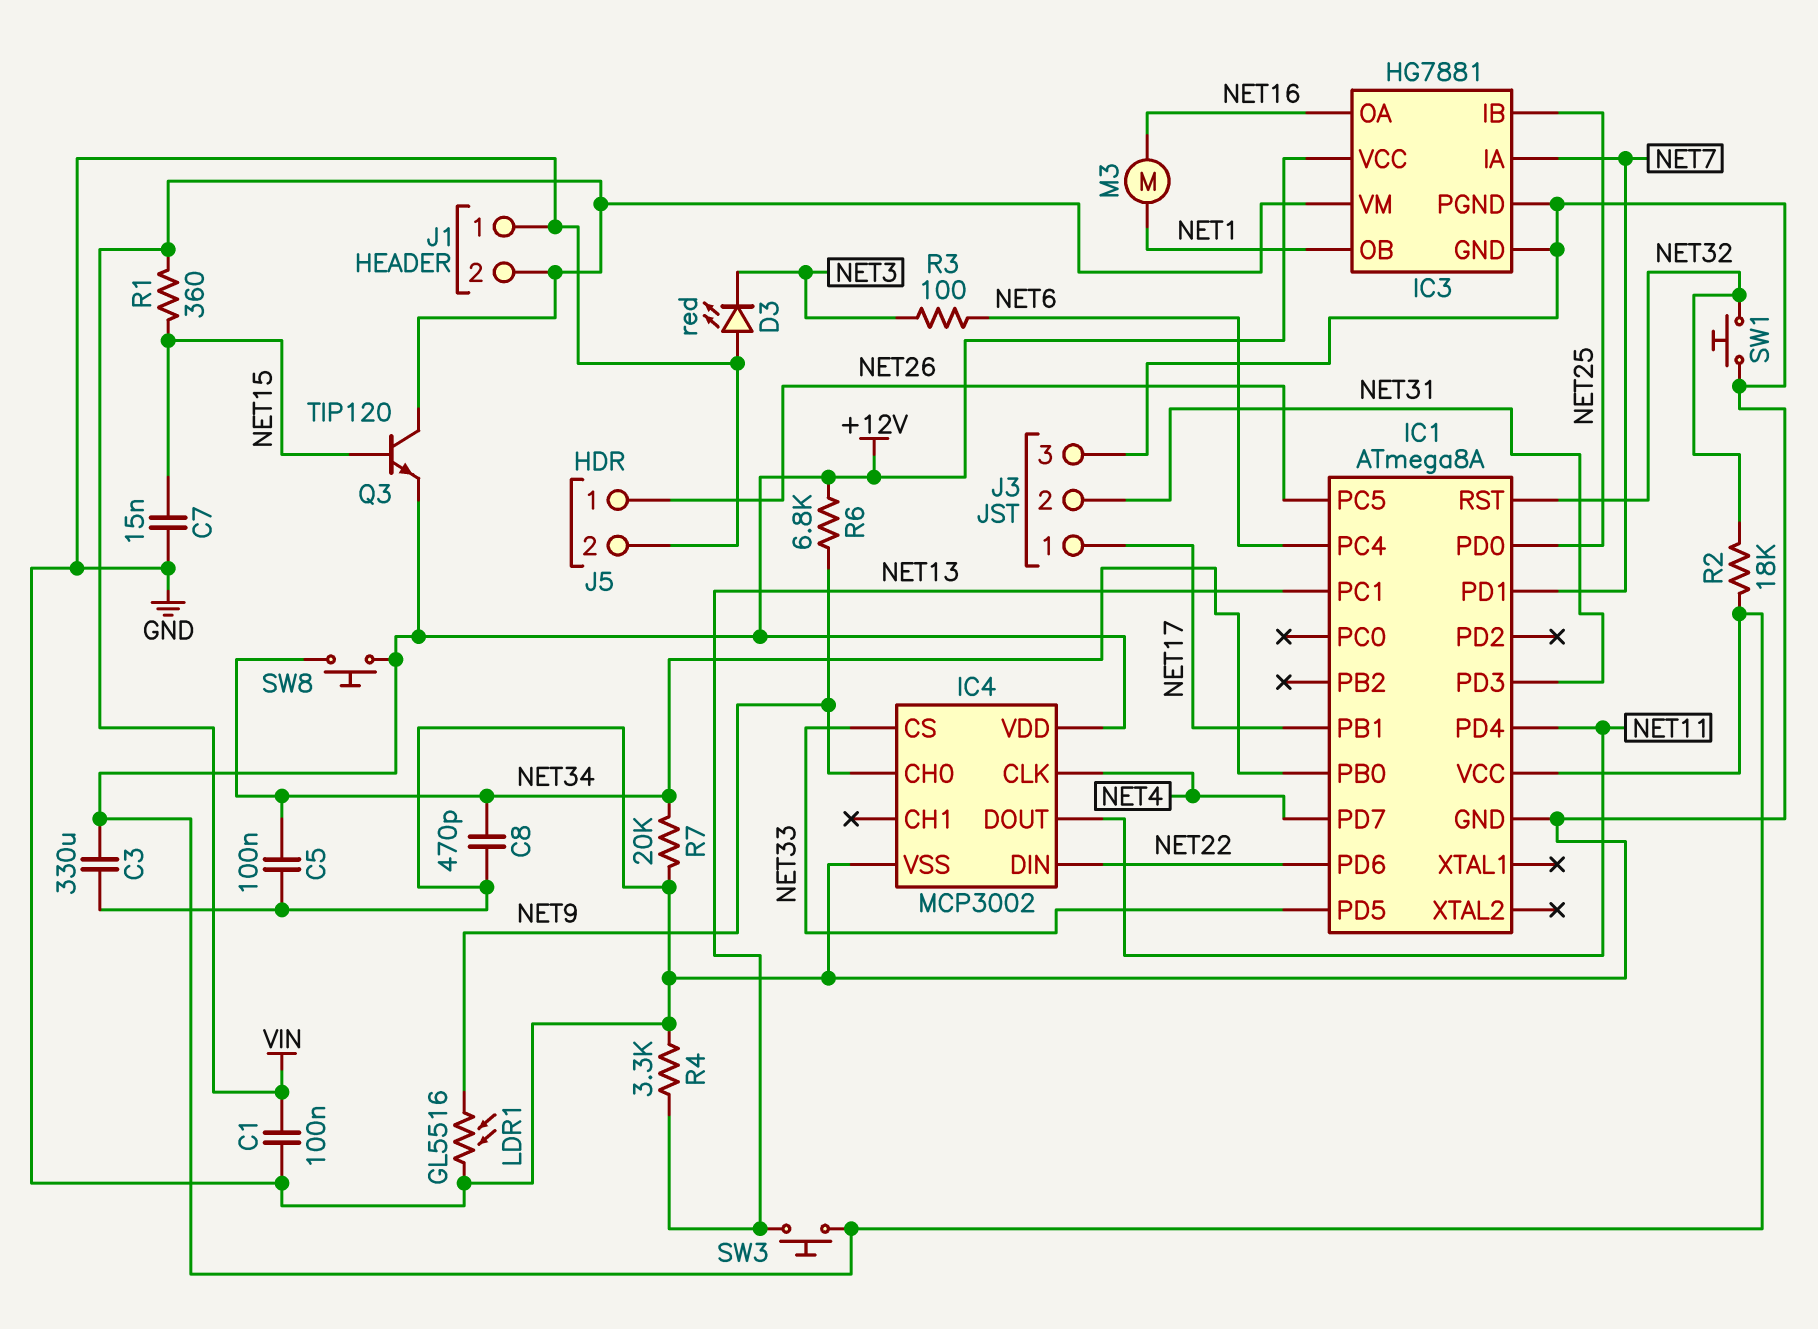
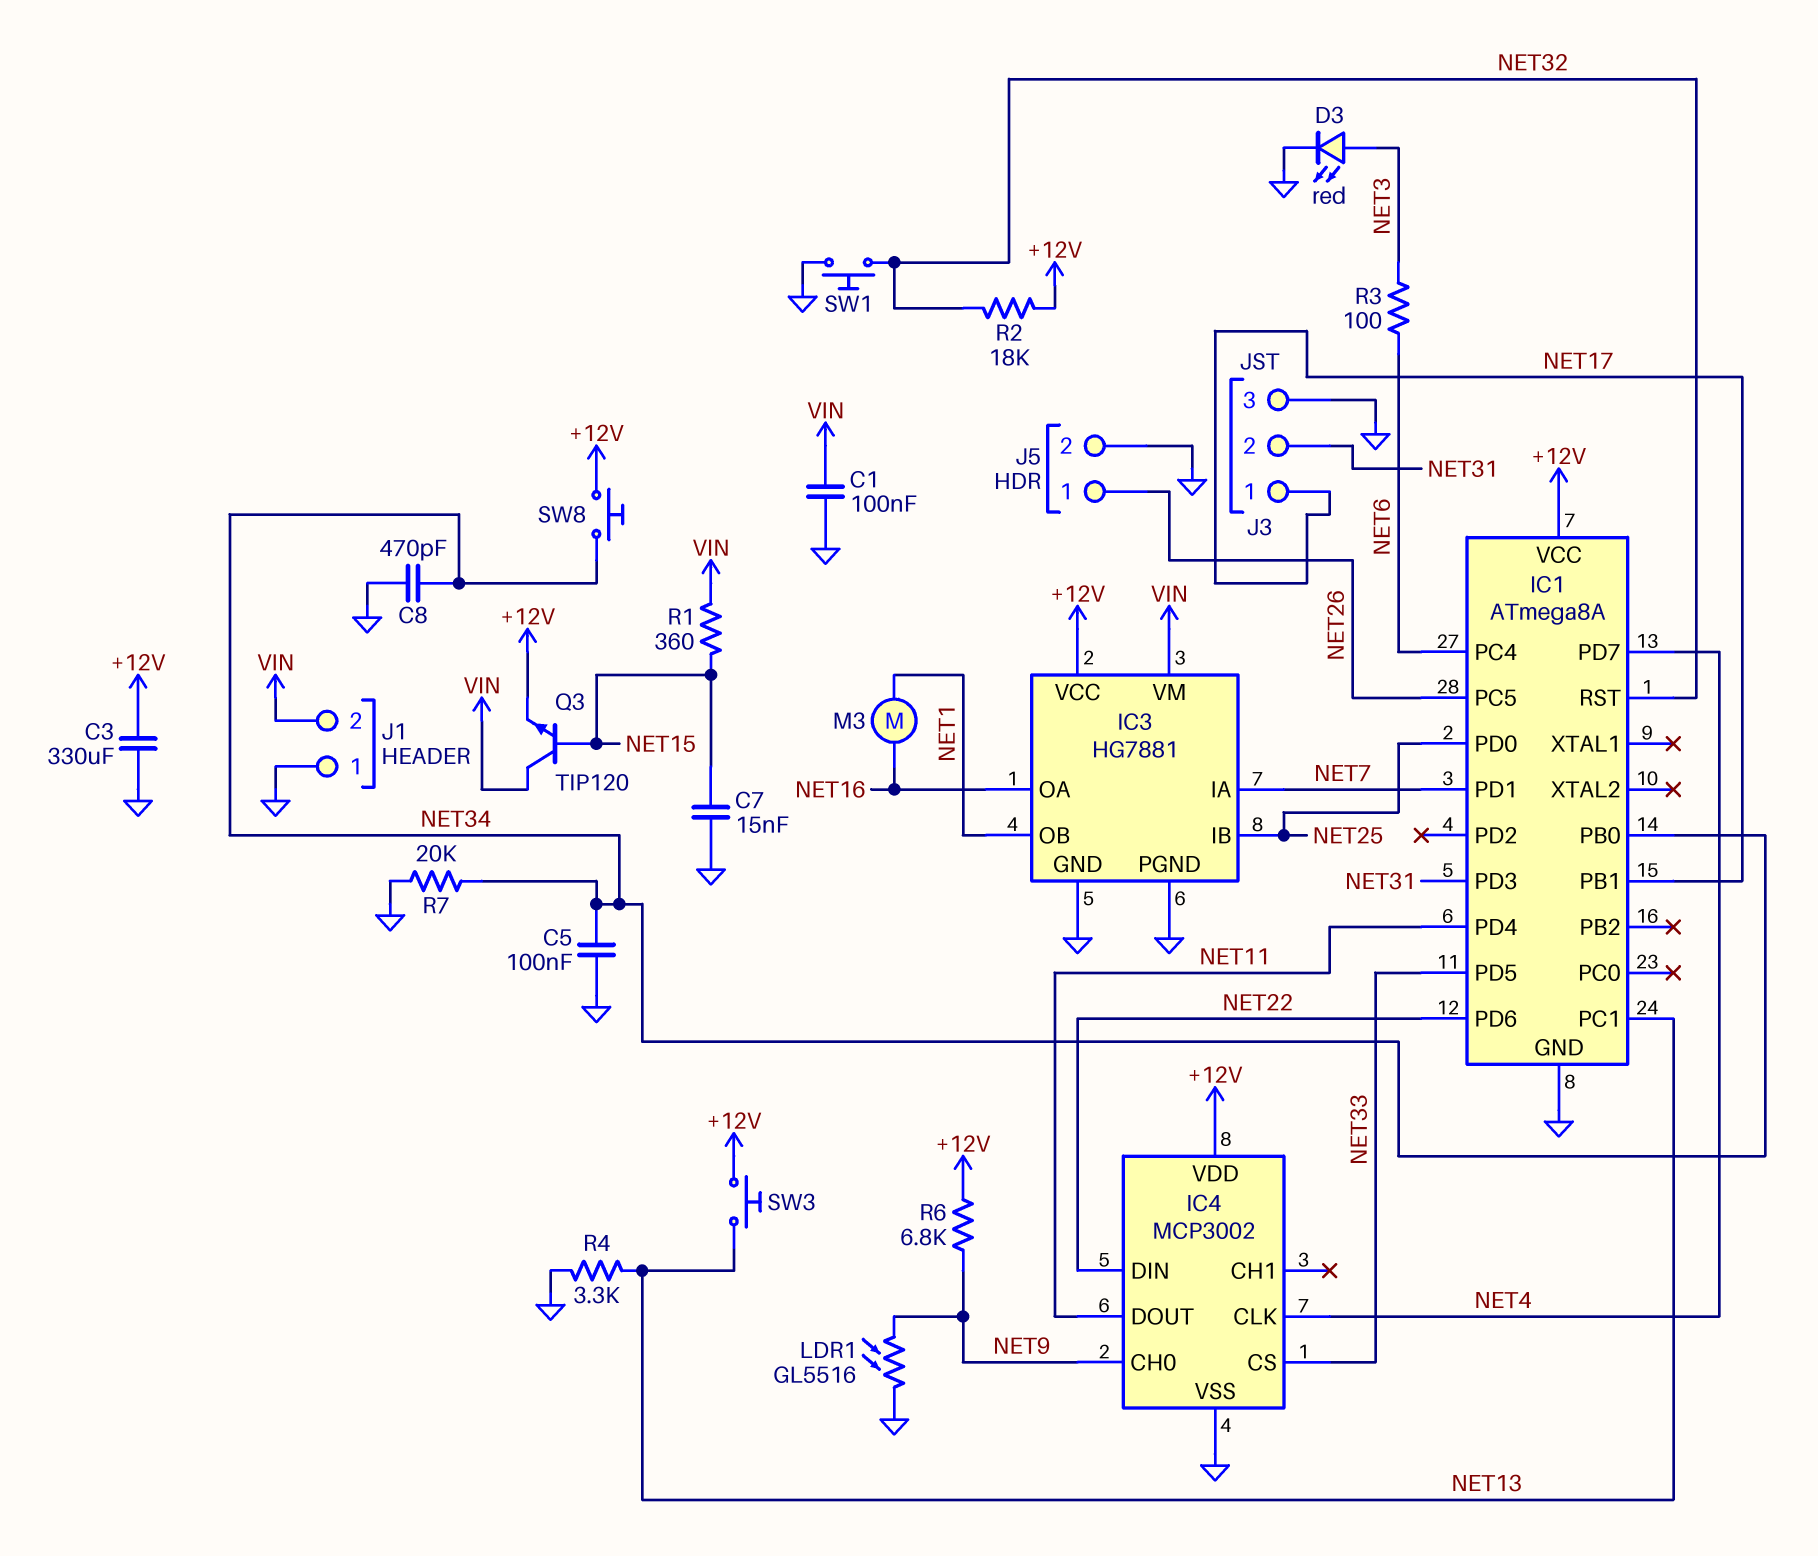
D3: LED red (A GND, K NET3) -> LED red (A NET3, K GND)

